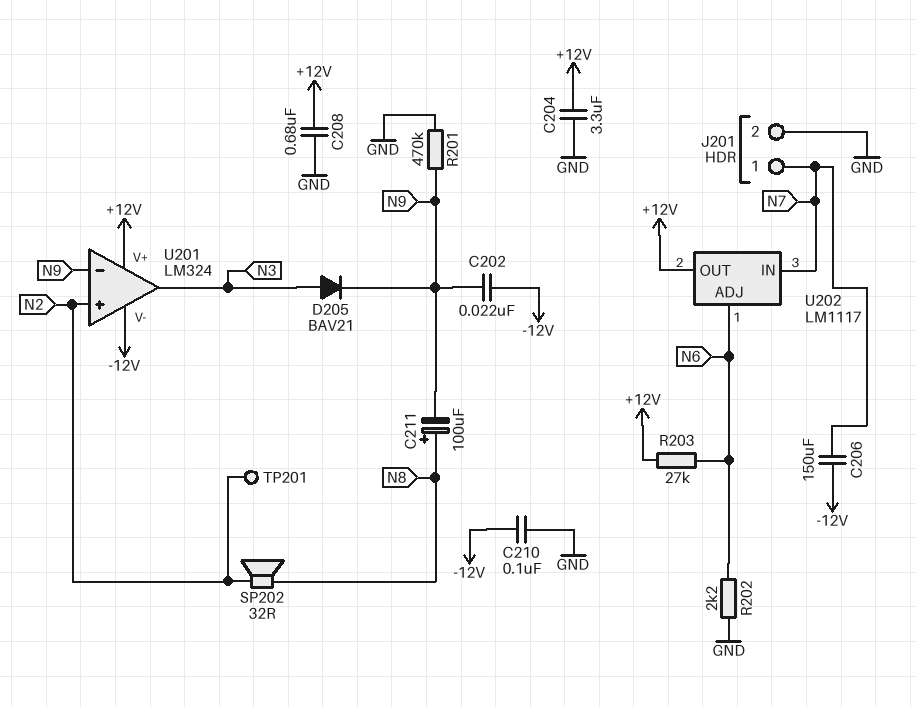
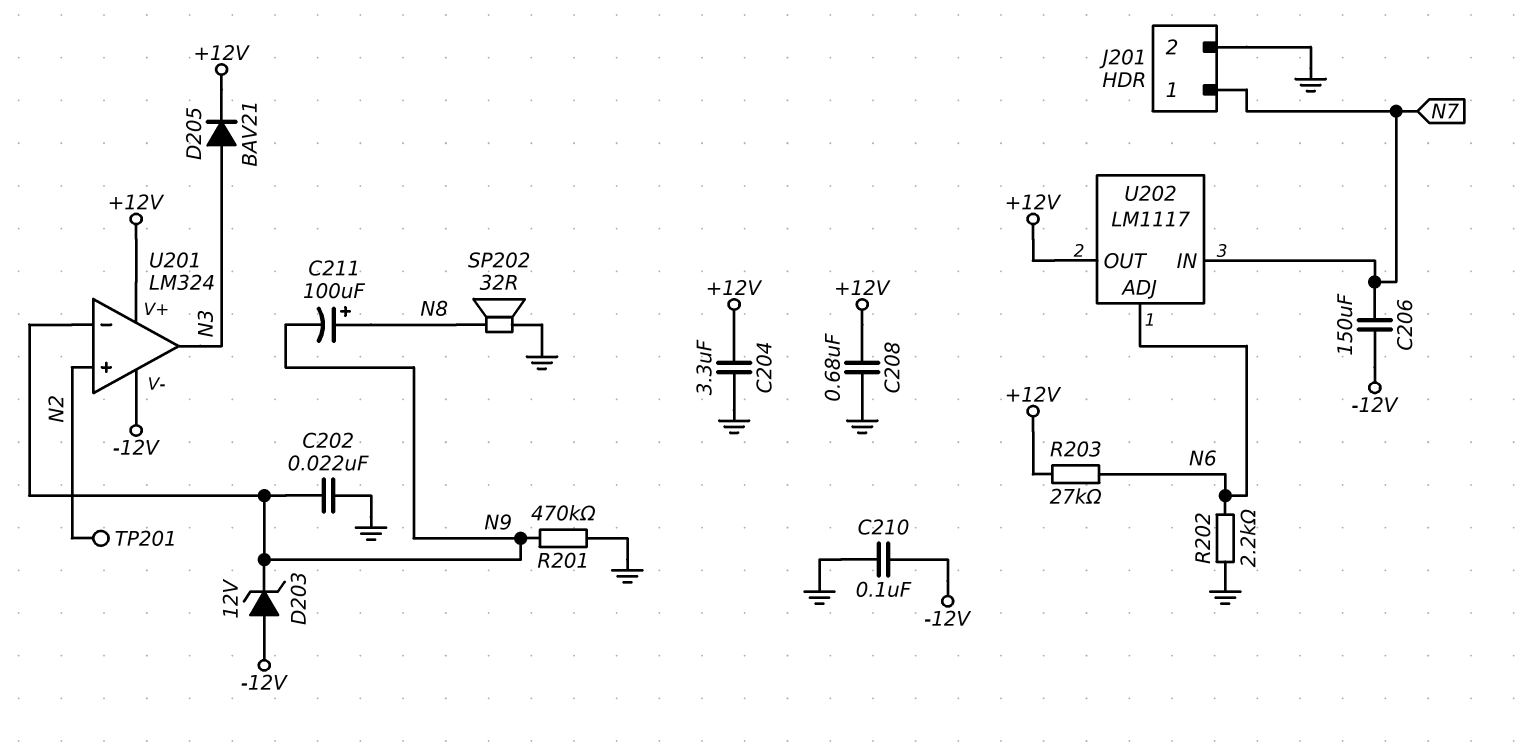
C202: 22nF (-12V, N9) -> 22nF (GND, N9)
D203: none -> zener 12V (A -12V, K N9)
D205: diode BAV21 (A N3, K N9) -> diode BAV21 (A N3, K +12V)
SP202: speaker 32R (N2, N8) -> speaker 32R (GND, N8)

